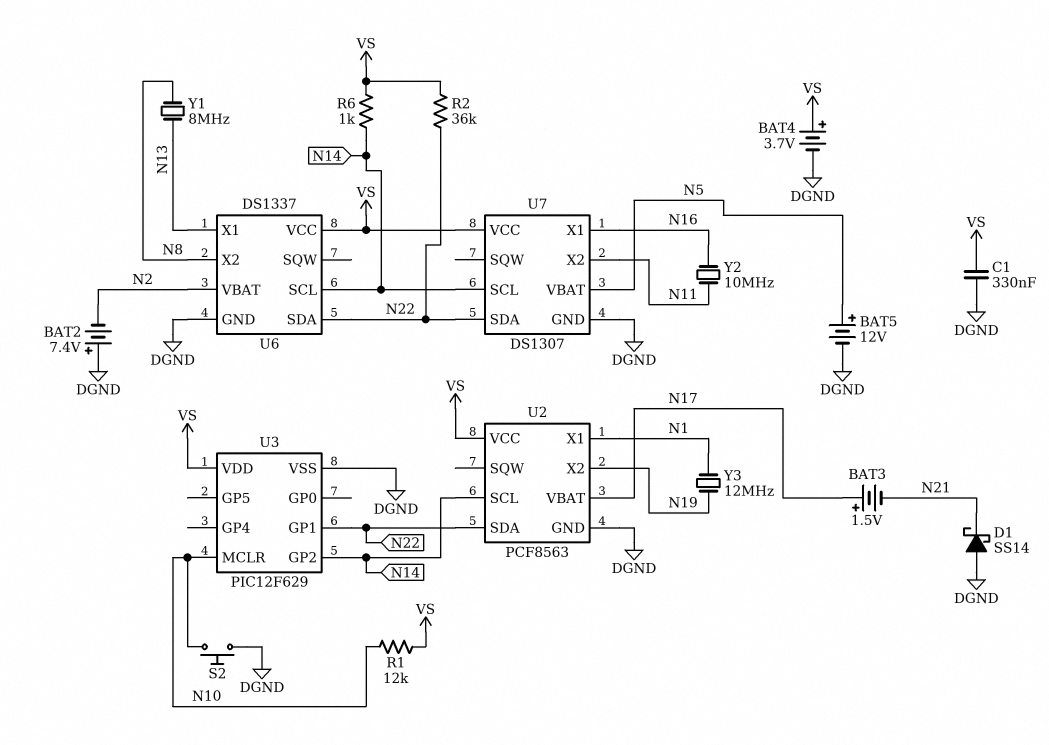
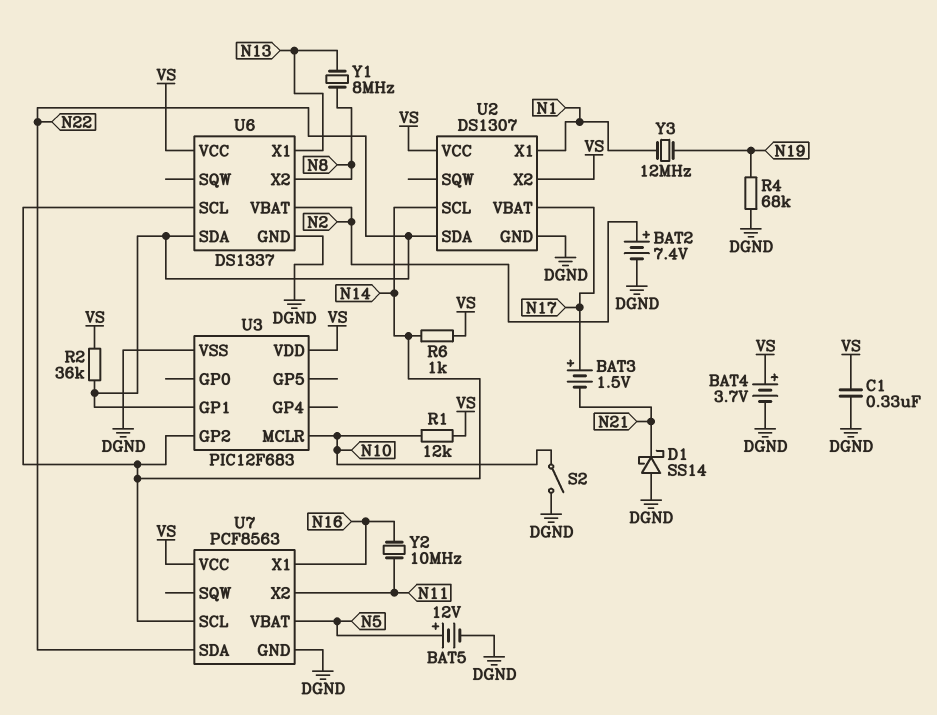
BAT2: 7.4V (plus DGND, minus N2) -> 7.4V (plus N2, minus DGND)
R4: none -> 68k (DGND, N19)
S2: button (DGND, N10) -> switch (DGND, N10)
U2: PCF8563 -> DS1307
U2 pin X2: N19 -> VS
U3: PIC12F629 -> PIC12F683
U7: DS1307 -> PCF8563

